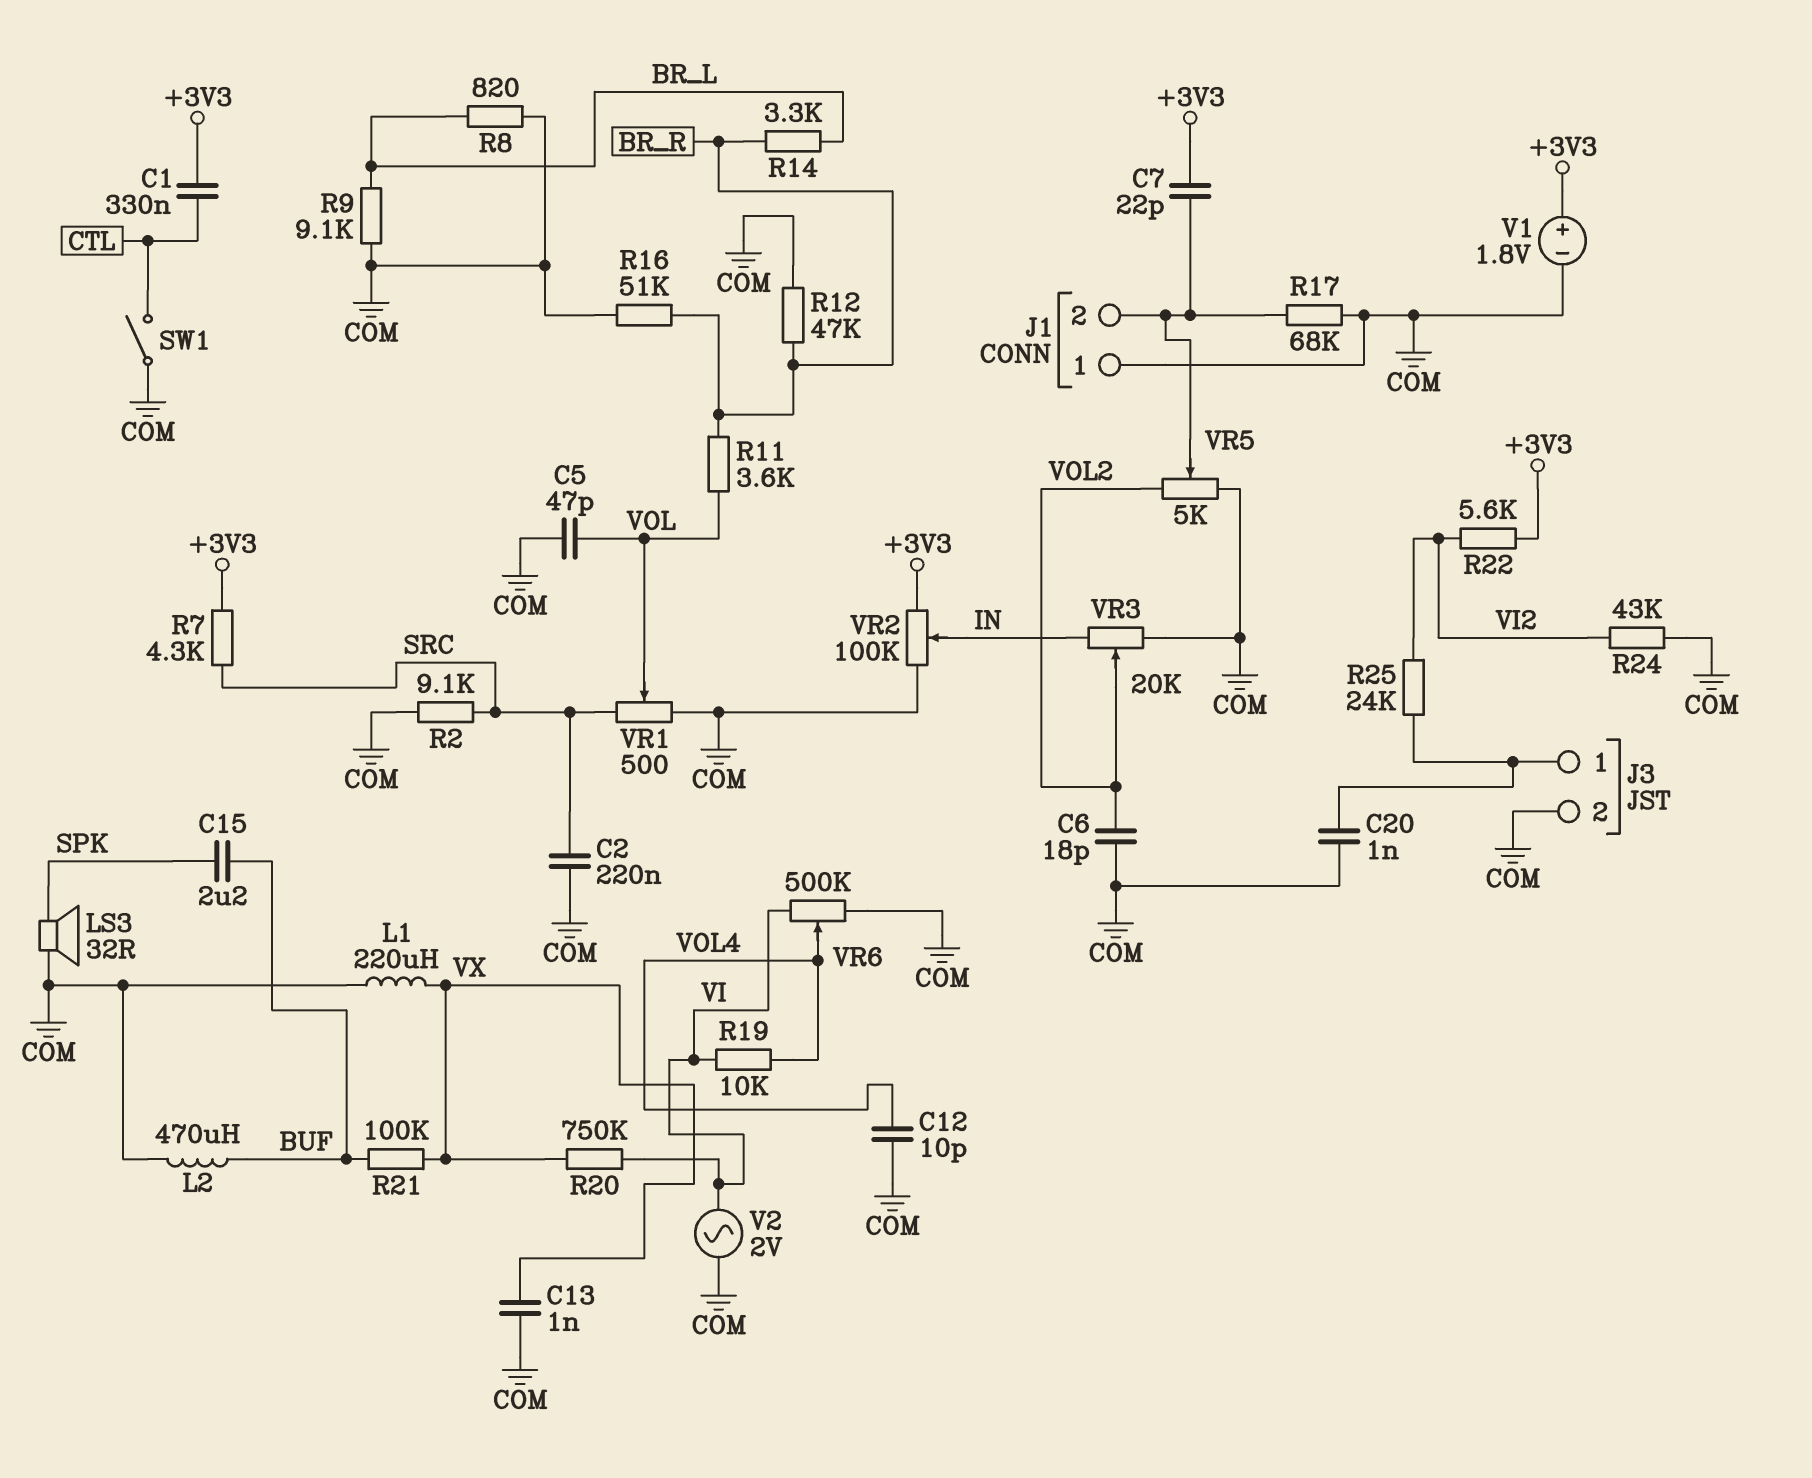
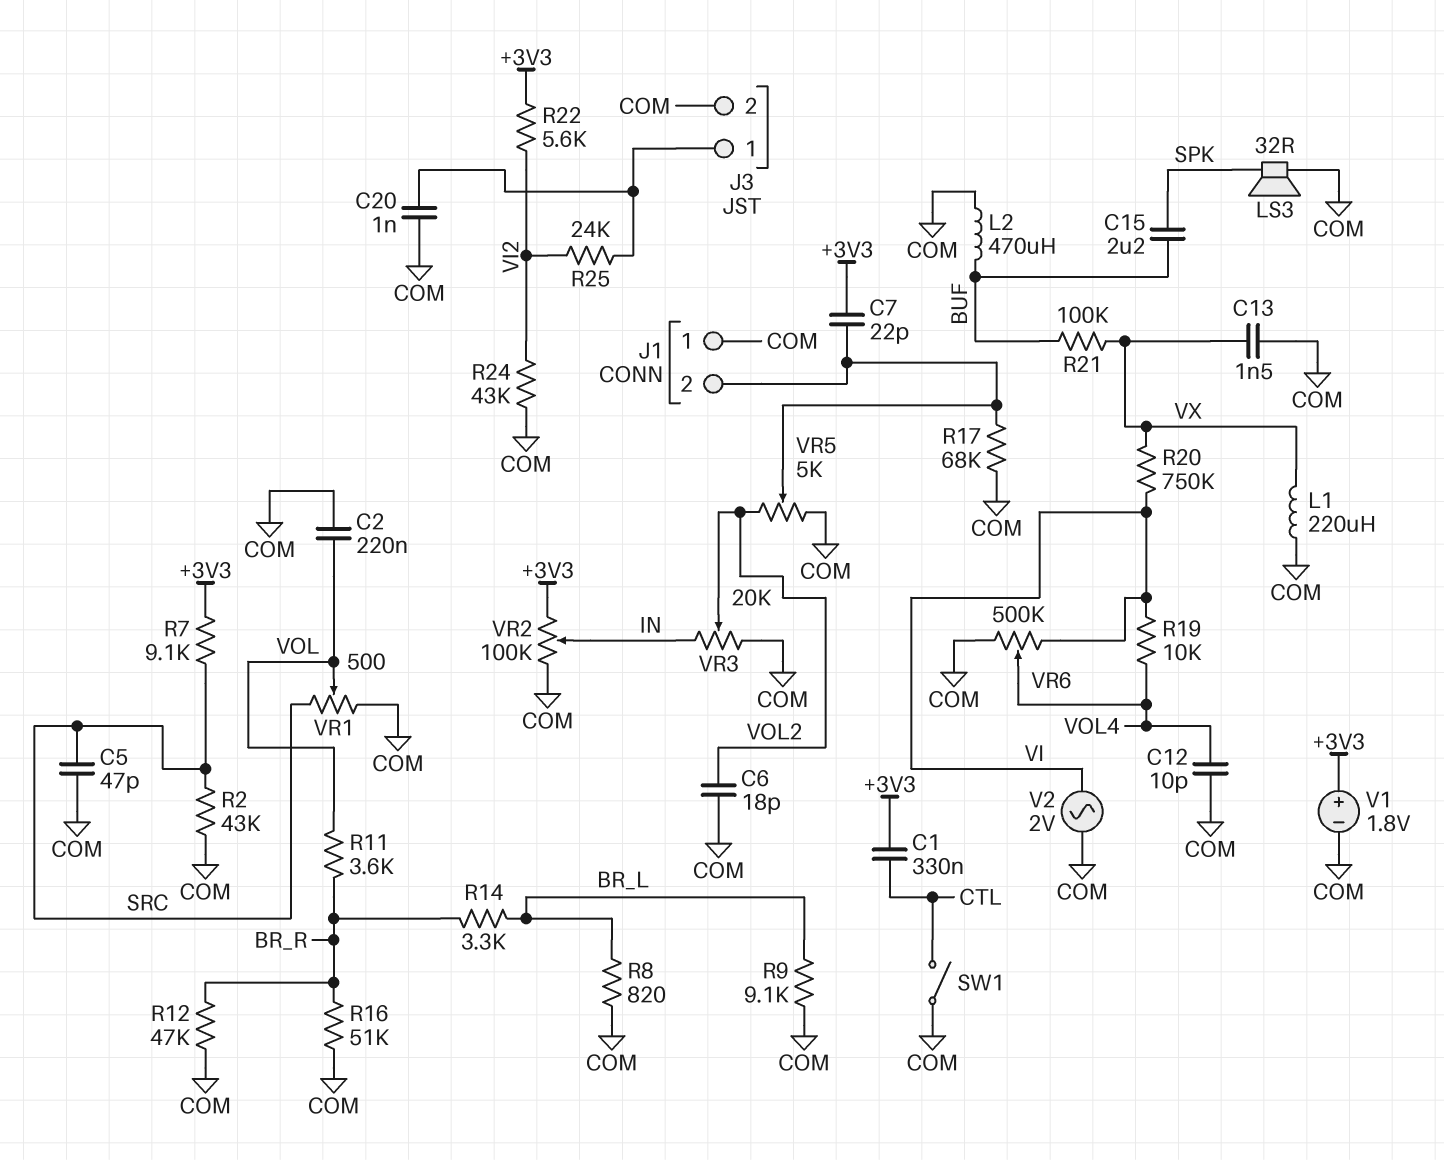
C2: 220nF (COM, SRC) -> 220nF (COM, VOL)
C5: 47pF (COM, VOL) -> 47pF (COM, SRC)
C13: 1nF (COM, VX) -> 1.5nF (COM, VX)
R2: 9.1k (COM, SRC) -> 43k (COM, SRC)
R7: 4.3k (+3V3, SRC) -> 9.1k (+3V3, SRC)

